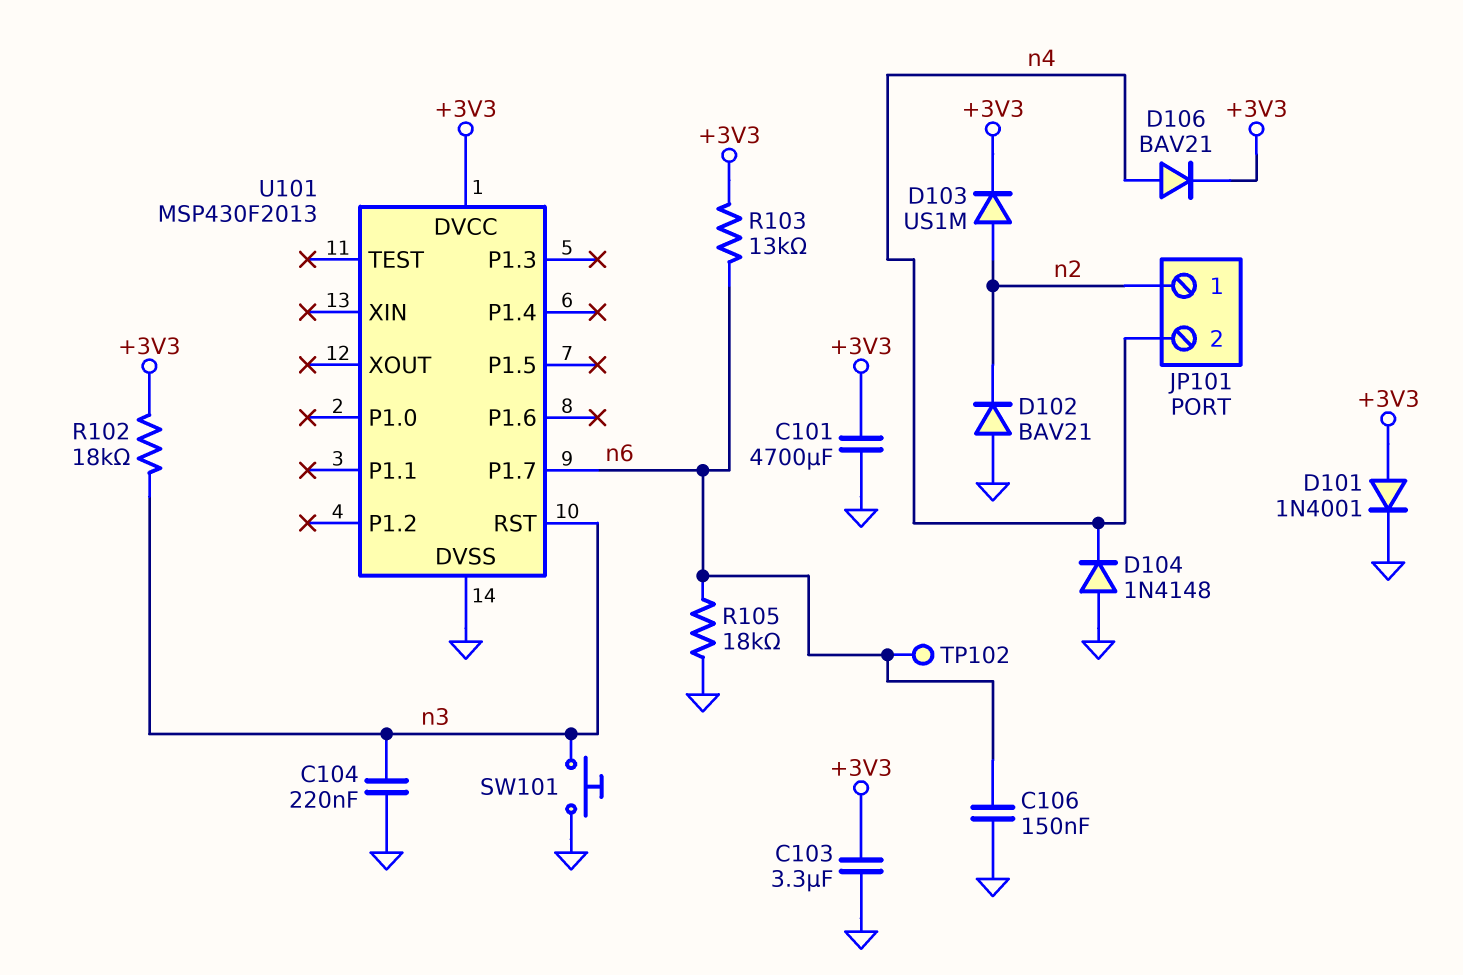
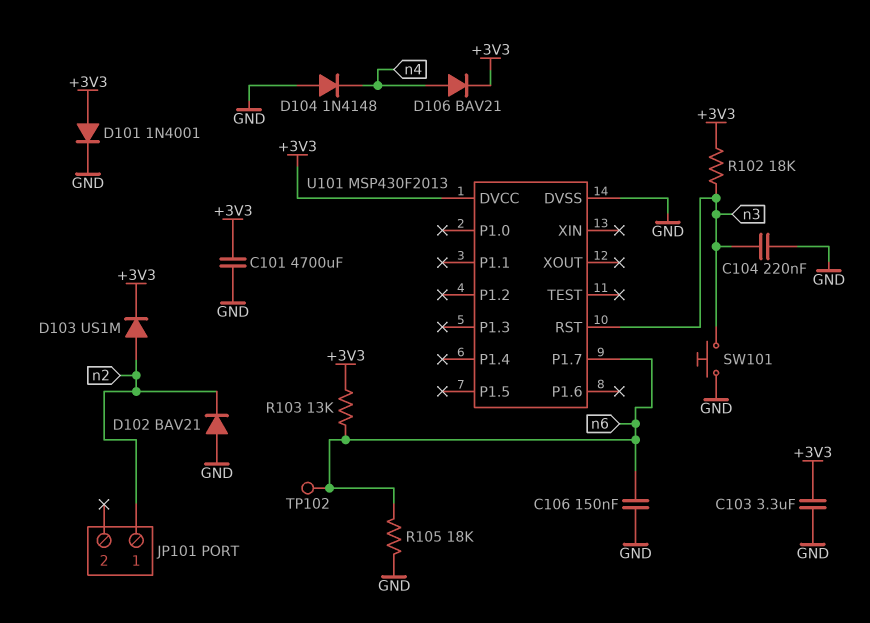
JP101 pin 2: n4 -> none

